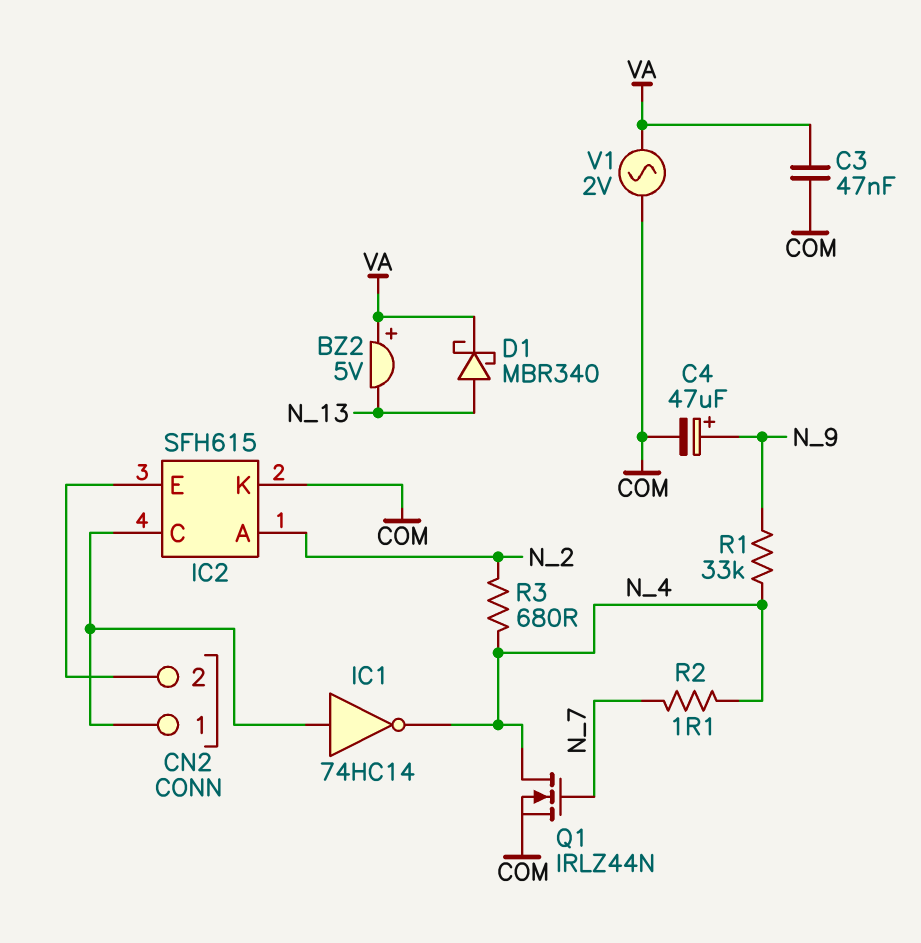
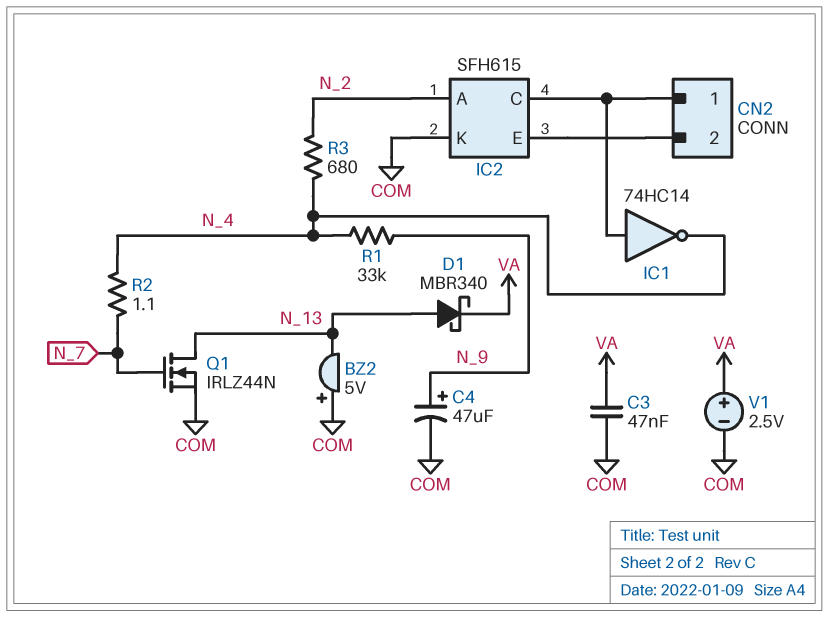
BZ2: buzzer 5V (plus VA, minus N_13) -> buzzer 5V (plus COM, minus N_13)
Q1: NMOS IRLZ44N (G N_7, D N_4, S COM) -> NMOS IRLZ44N (G N_7, D N_13, S COM)
V1: AC 2V (COM, VA) -> 2.5V (plus VA, minus COM)

